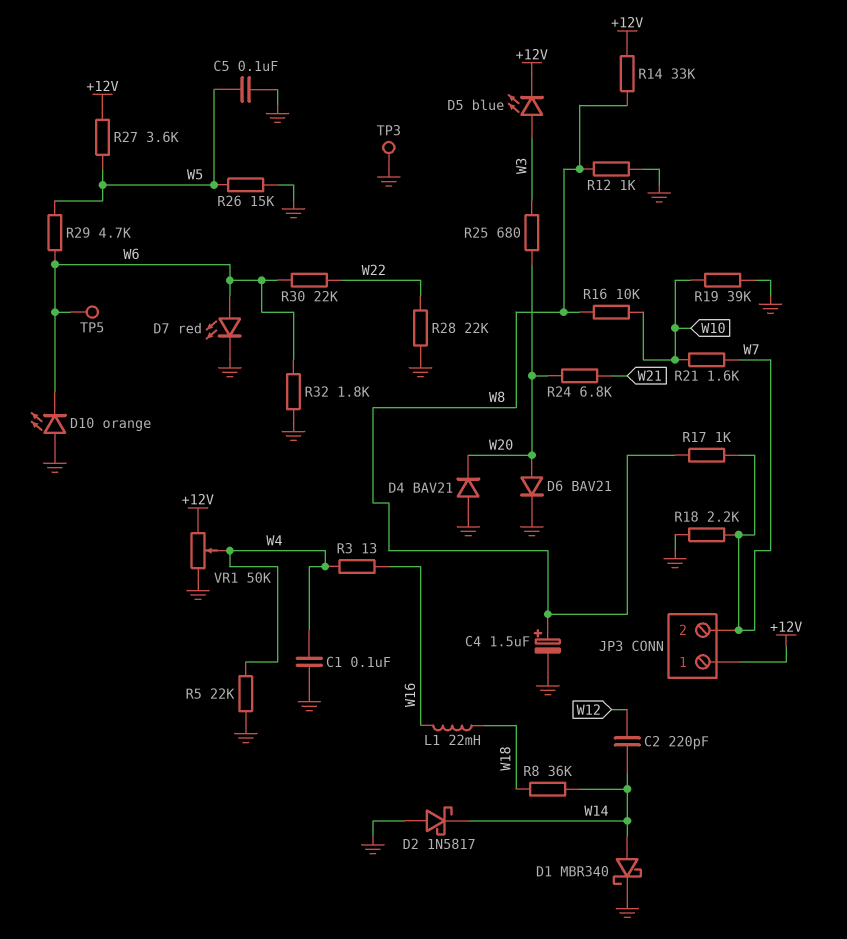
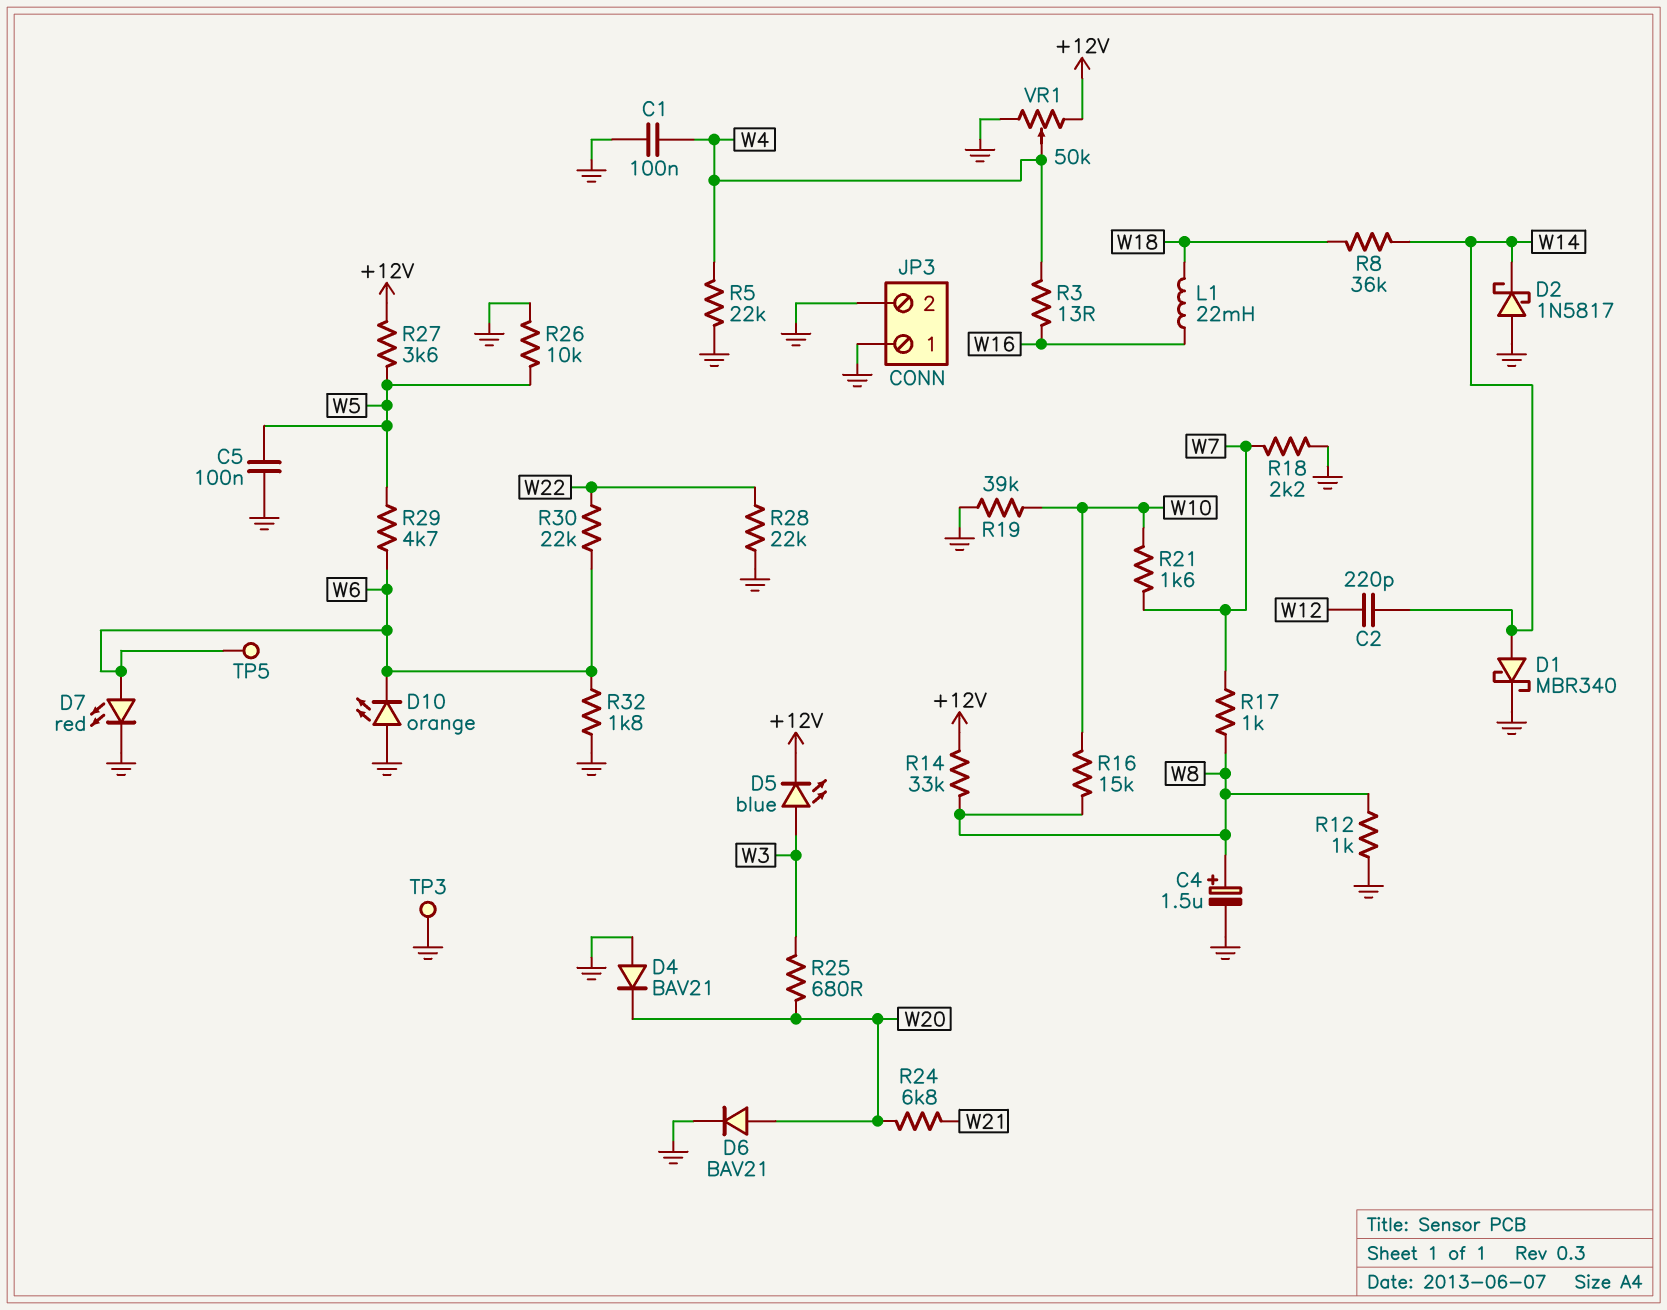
JP3 pin 1: +12V -> GND
JP3 pin 2: W7 -> GND
R16: 10k (W8, W10) -> 15k (W8, W10)
R26: 15k (GND, W5) -> 10k (GND, W5)

